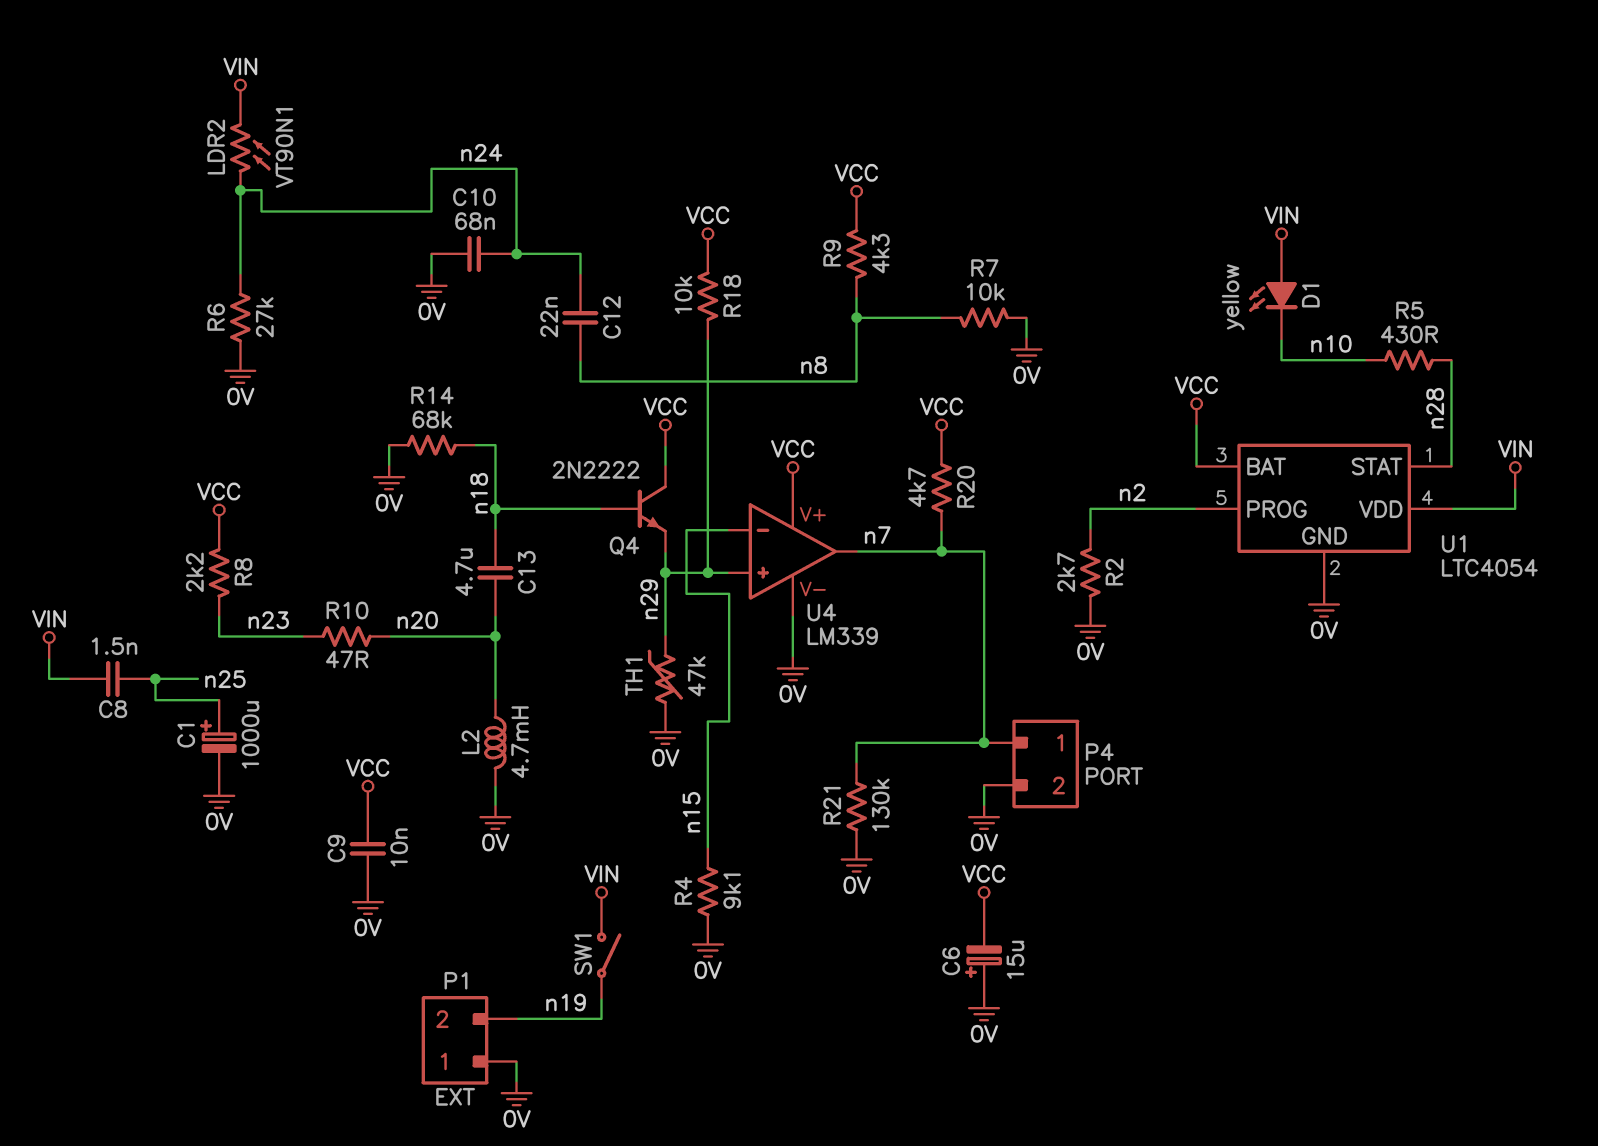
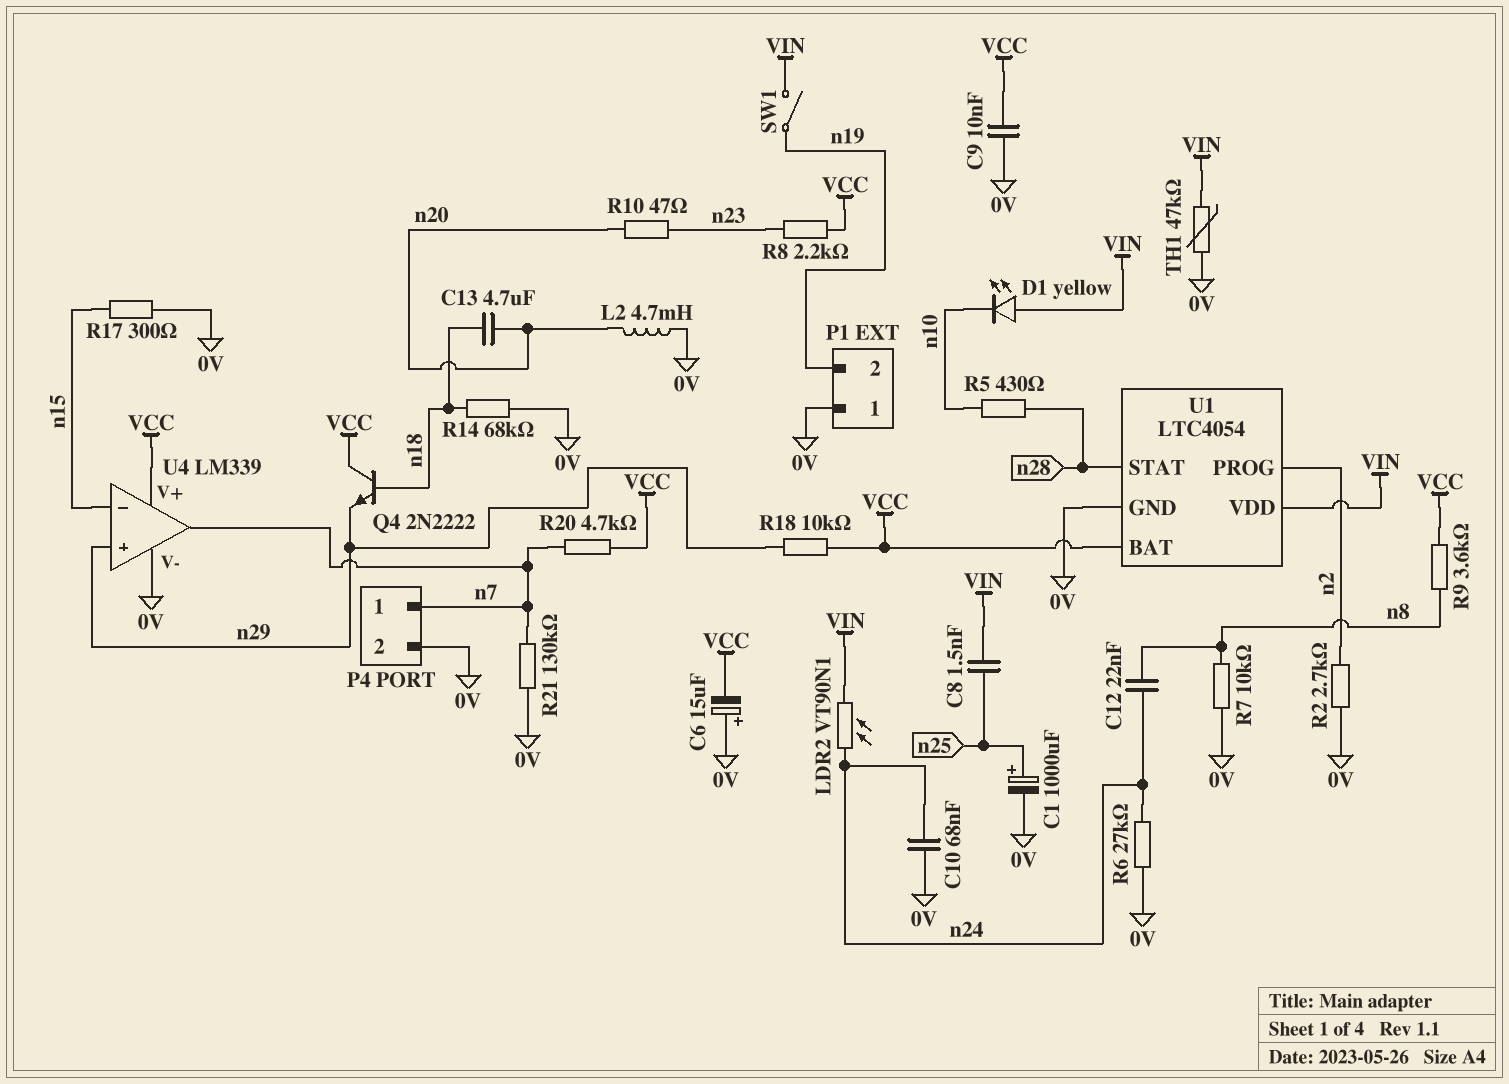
R4: 9.1k (0V, n15) -> none
R9: 4.3k (VCC, n8) -> 3.6k (VCC, n8)
R17: none -> 300 (0V, n15)
TH1: 47k (0V, n29) -> 47k (0V, VIN)

